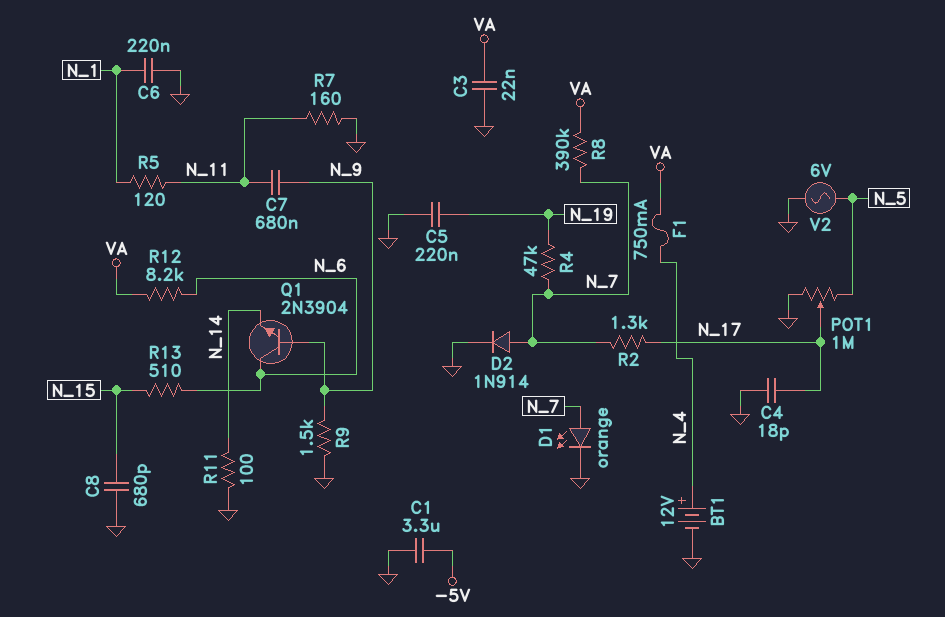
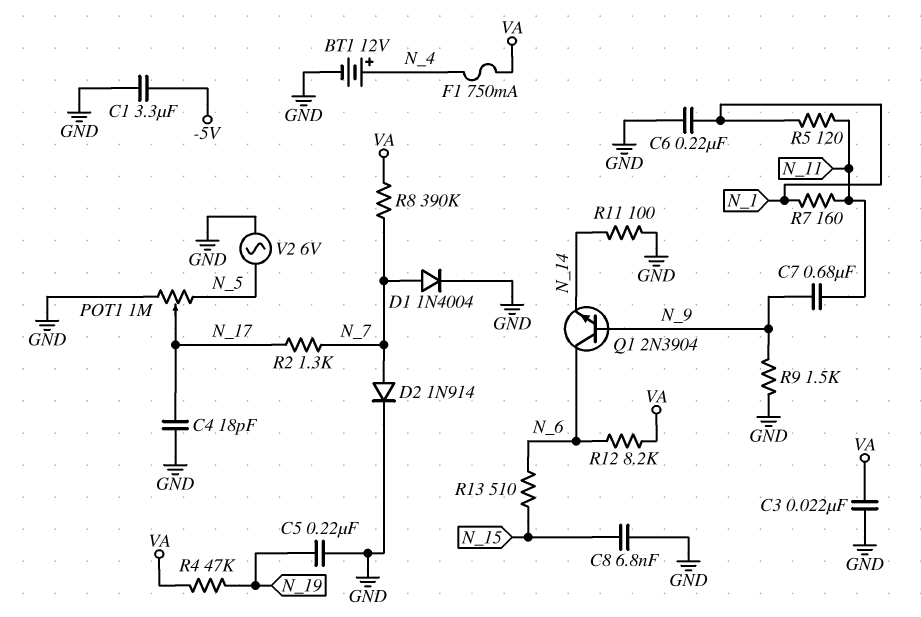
C8: 680pF (GND, N_15) -> 6.8nF (GND, N_15)
D1: LED orange (A N_7, K GND) -> diode 1N4004 (A N_7, K GND)
R4: 47k (N_7, N_19) -> 47k (N_19, VA)
R7: 160 (GND, N_11) -> 160 (N_1, N_11)

